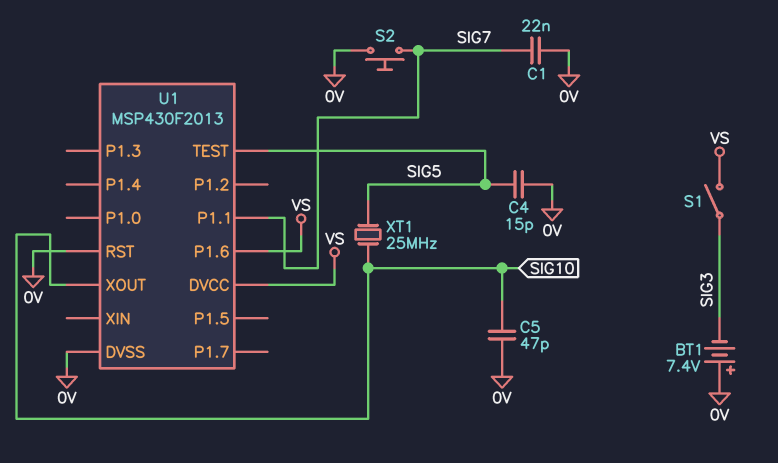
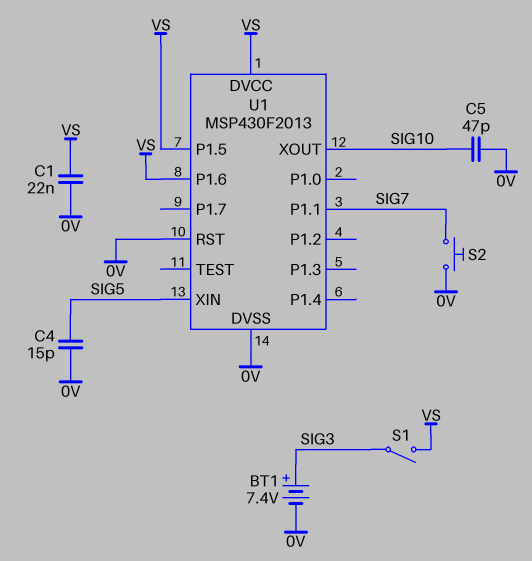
BT1: 7.4V (plus 0V, minus SIG3) -> 7.4V (plus SIG3, minus 0V)
C1: 22nF (0V, SIG7) -> 22nF (0V, VS)
U1 pin P1.5: none -> VS
U1 pin TEST: SIG5 -> none
U1 pin XIN: none -> SIG5
XT1: 25MHz (SIG5, SIG10) -> none

